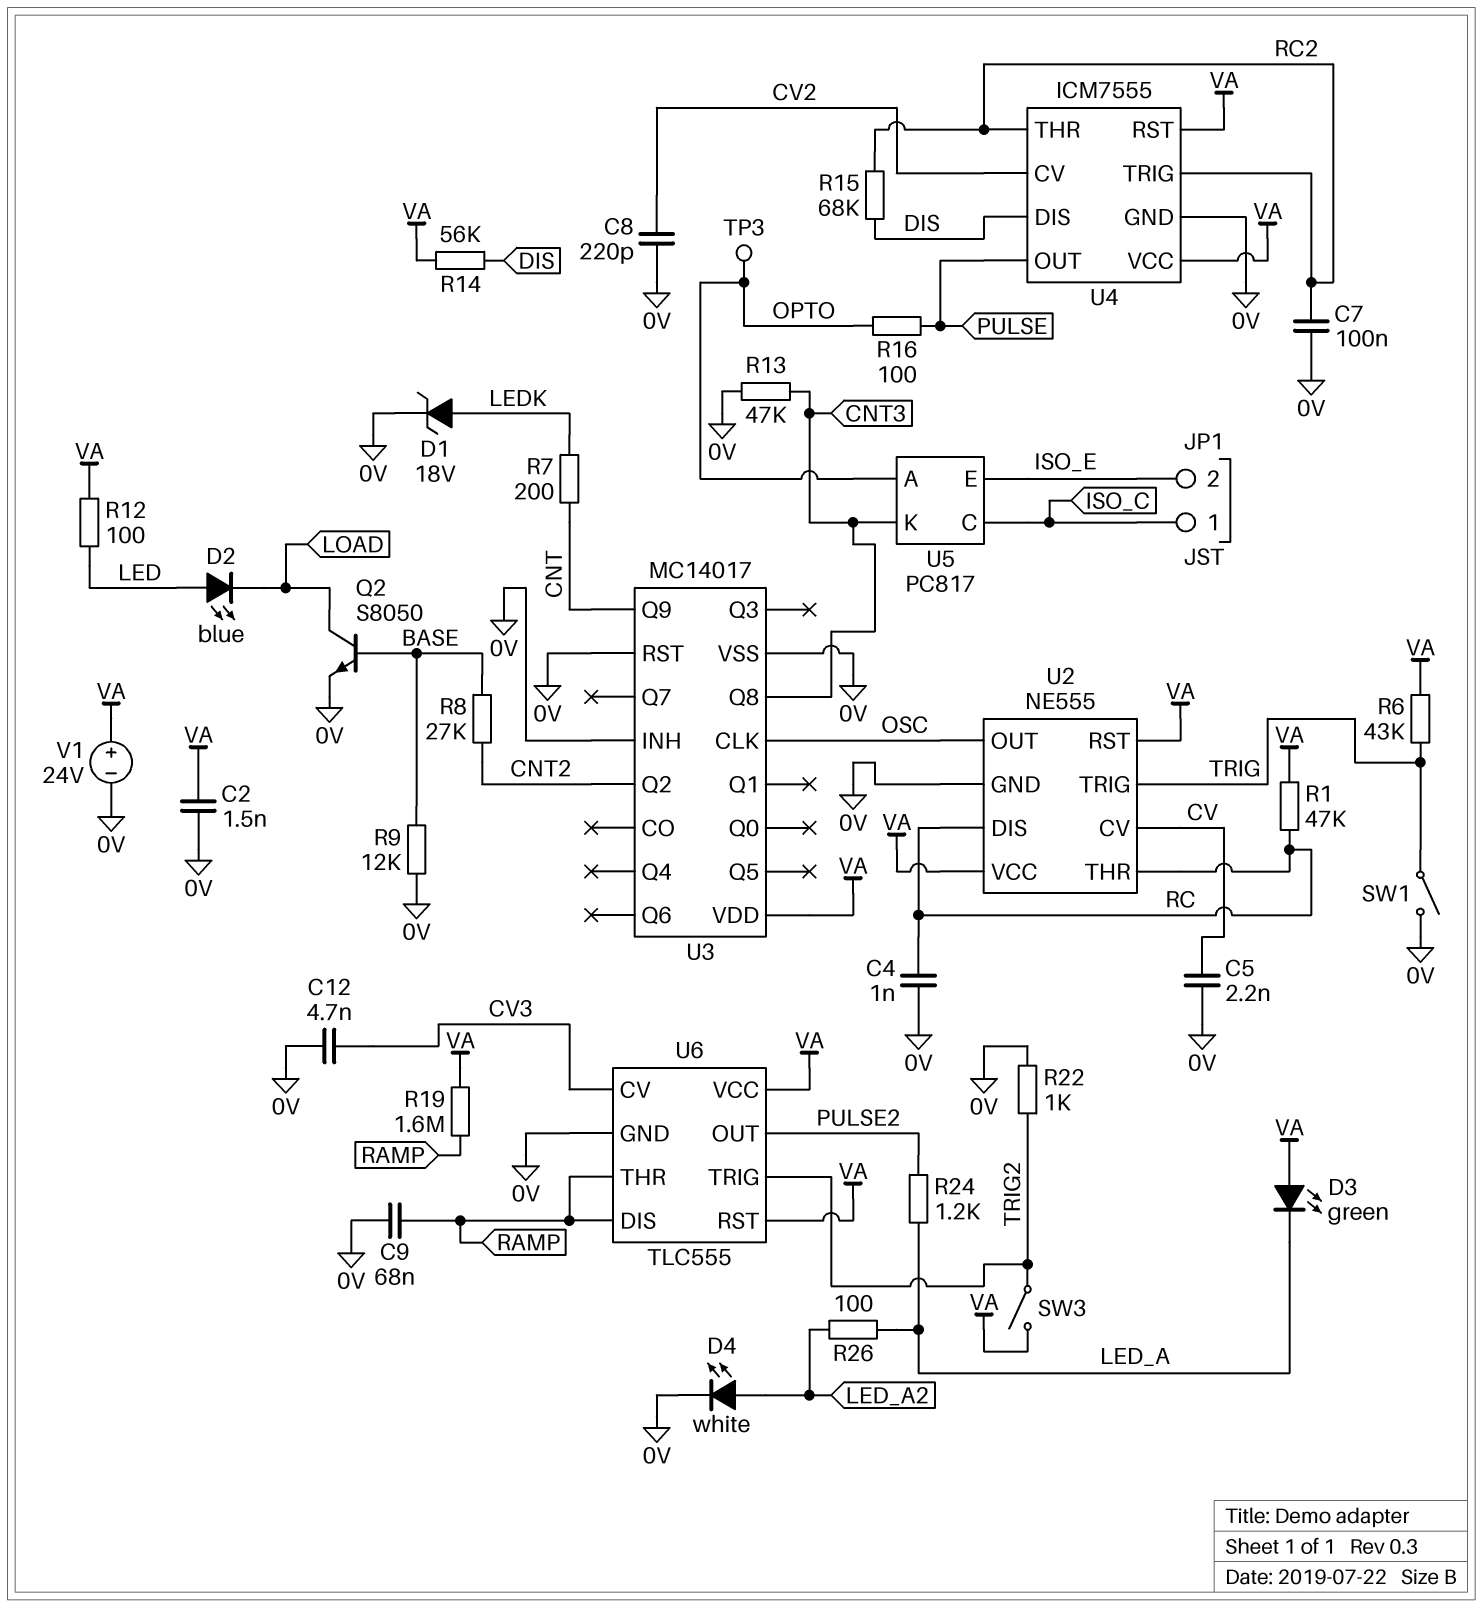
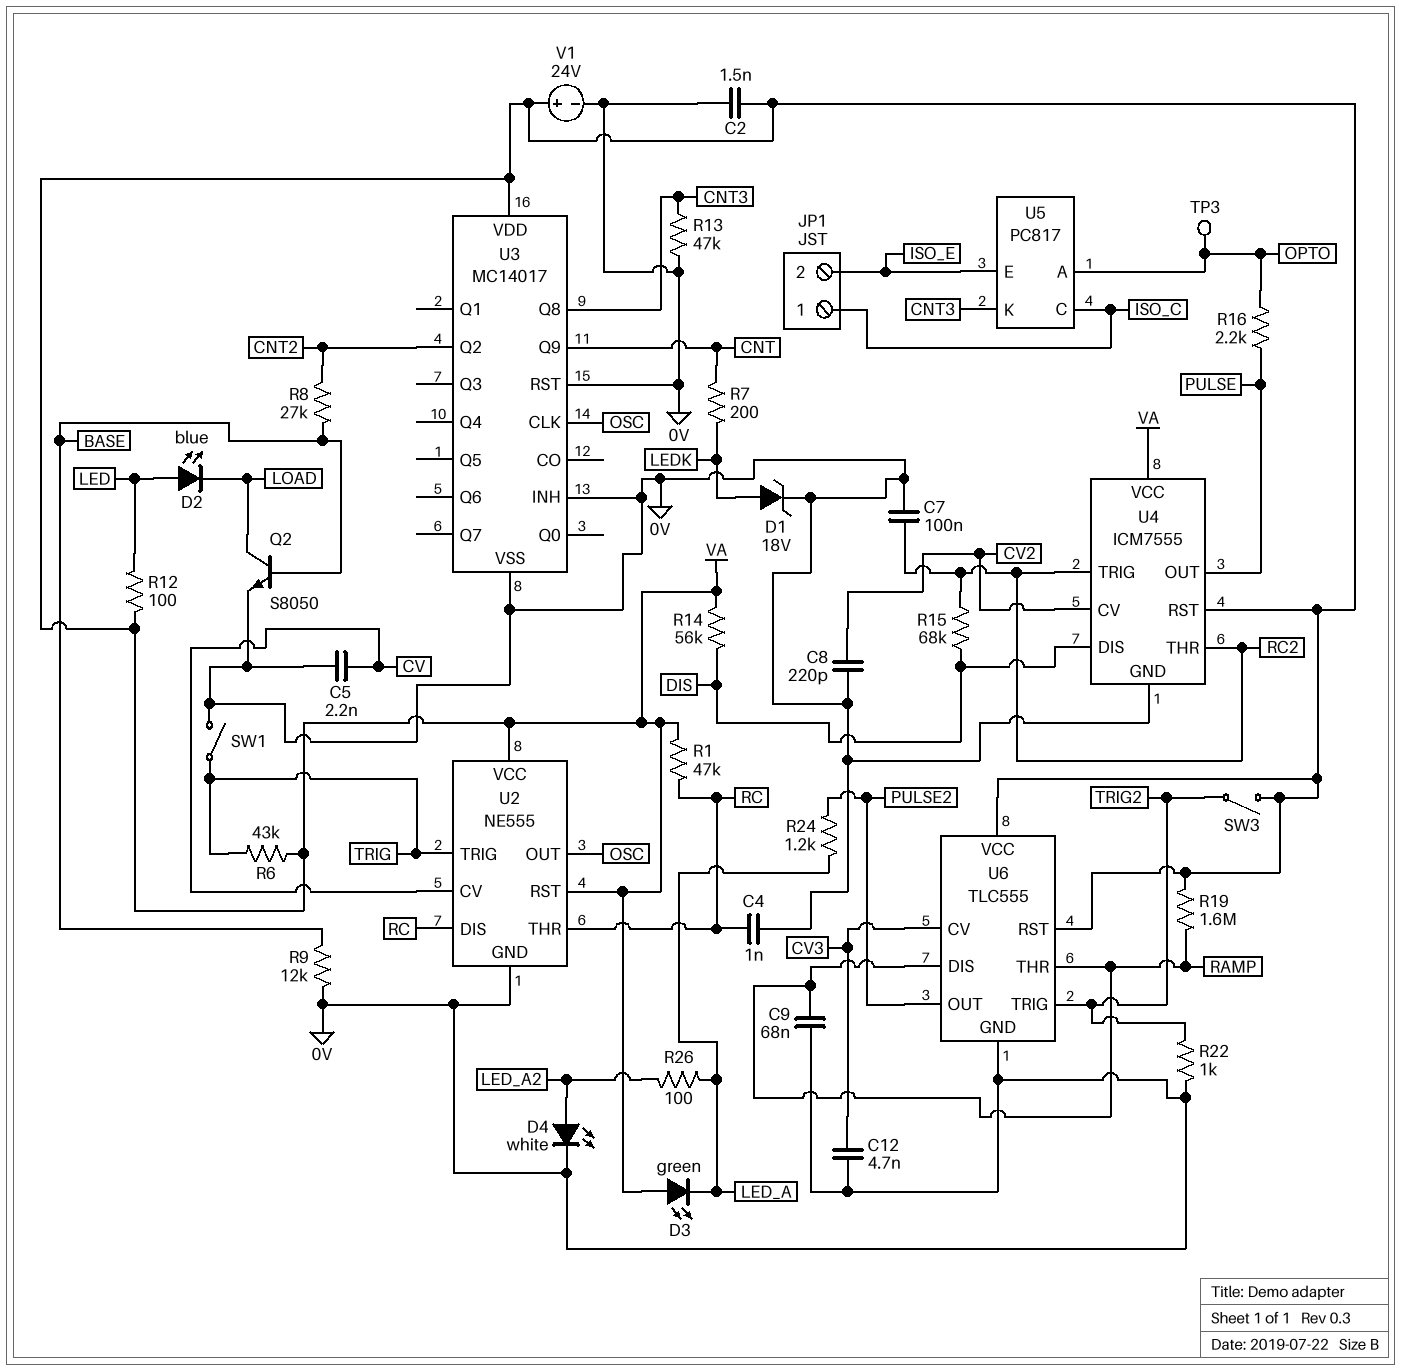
R16: 100 (OPTO, PULSE) -> 2.2k (OPTO, PULSE)

